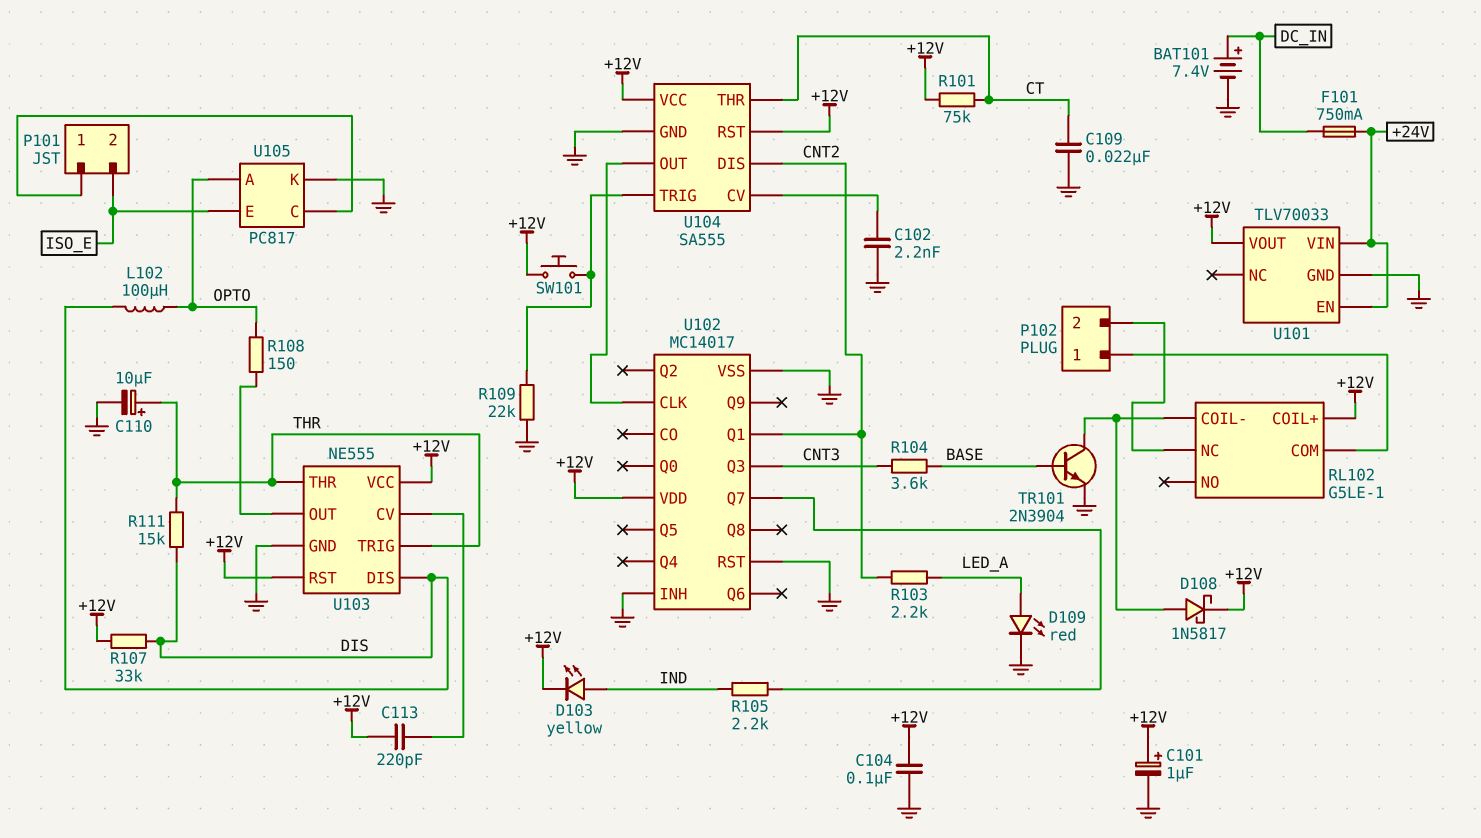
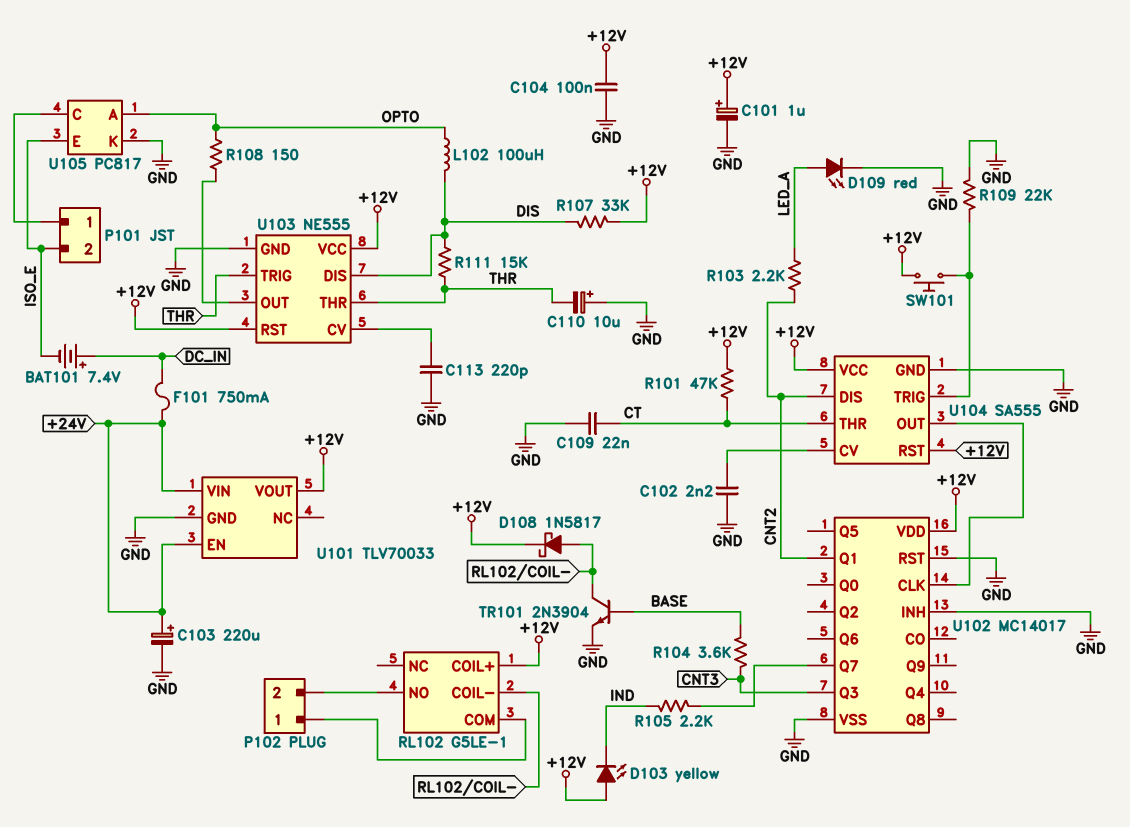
BAT101: 7.4V (plus DC_IN, minus GND) -> 7.4V (plus DC_IN, minus ISO_E)
C103: none -> 220uF (plus +24V, minus GND)
C110: 10uF (plus THR, minus GND) -> 10uF (plus GND, minus THR)
C113: 220pF (+12V, U103/CV) -> 220pF (GND, U103/CV)
D103: LED yellow (A IND, K +12V) -> LED yellow (A +12V, K IND)
R101: 75k (+12V, CT) -> 47k (+12V, CT)
RL102 pin NC: P102/2 -> none
RL102 pin NO: none -> P102/2

